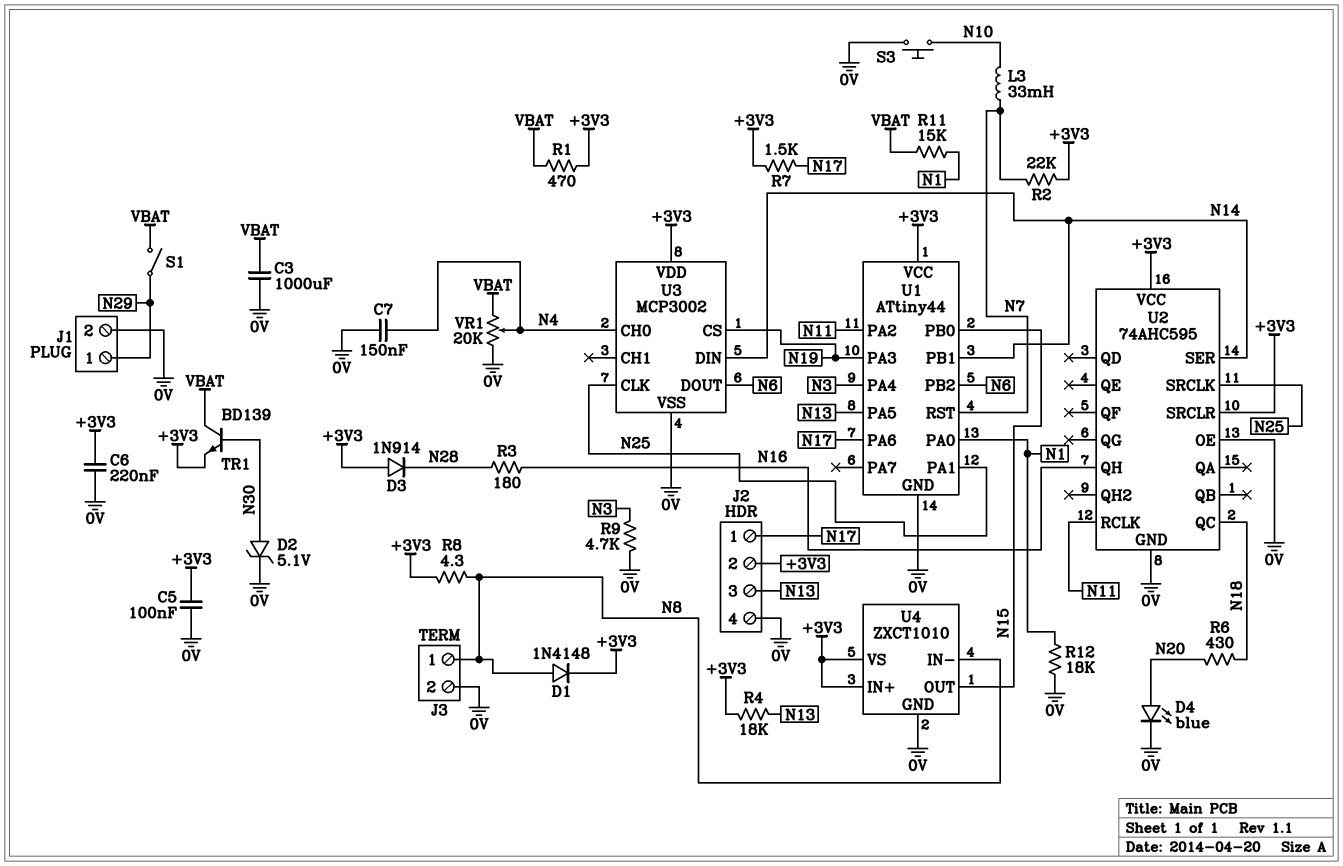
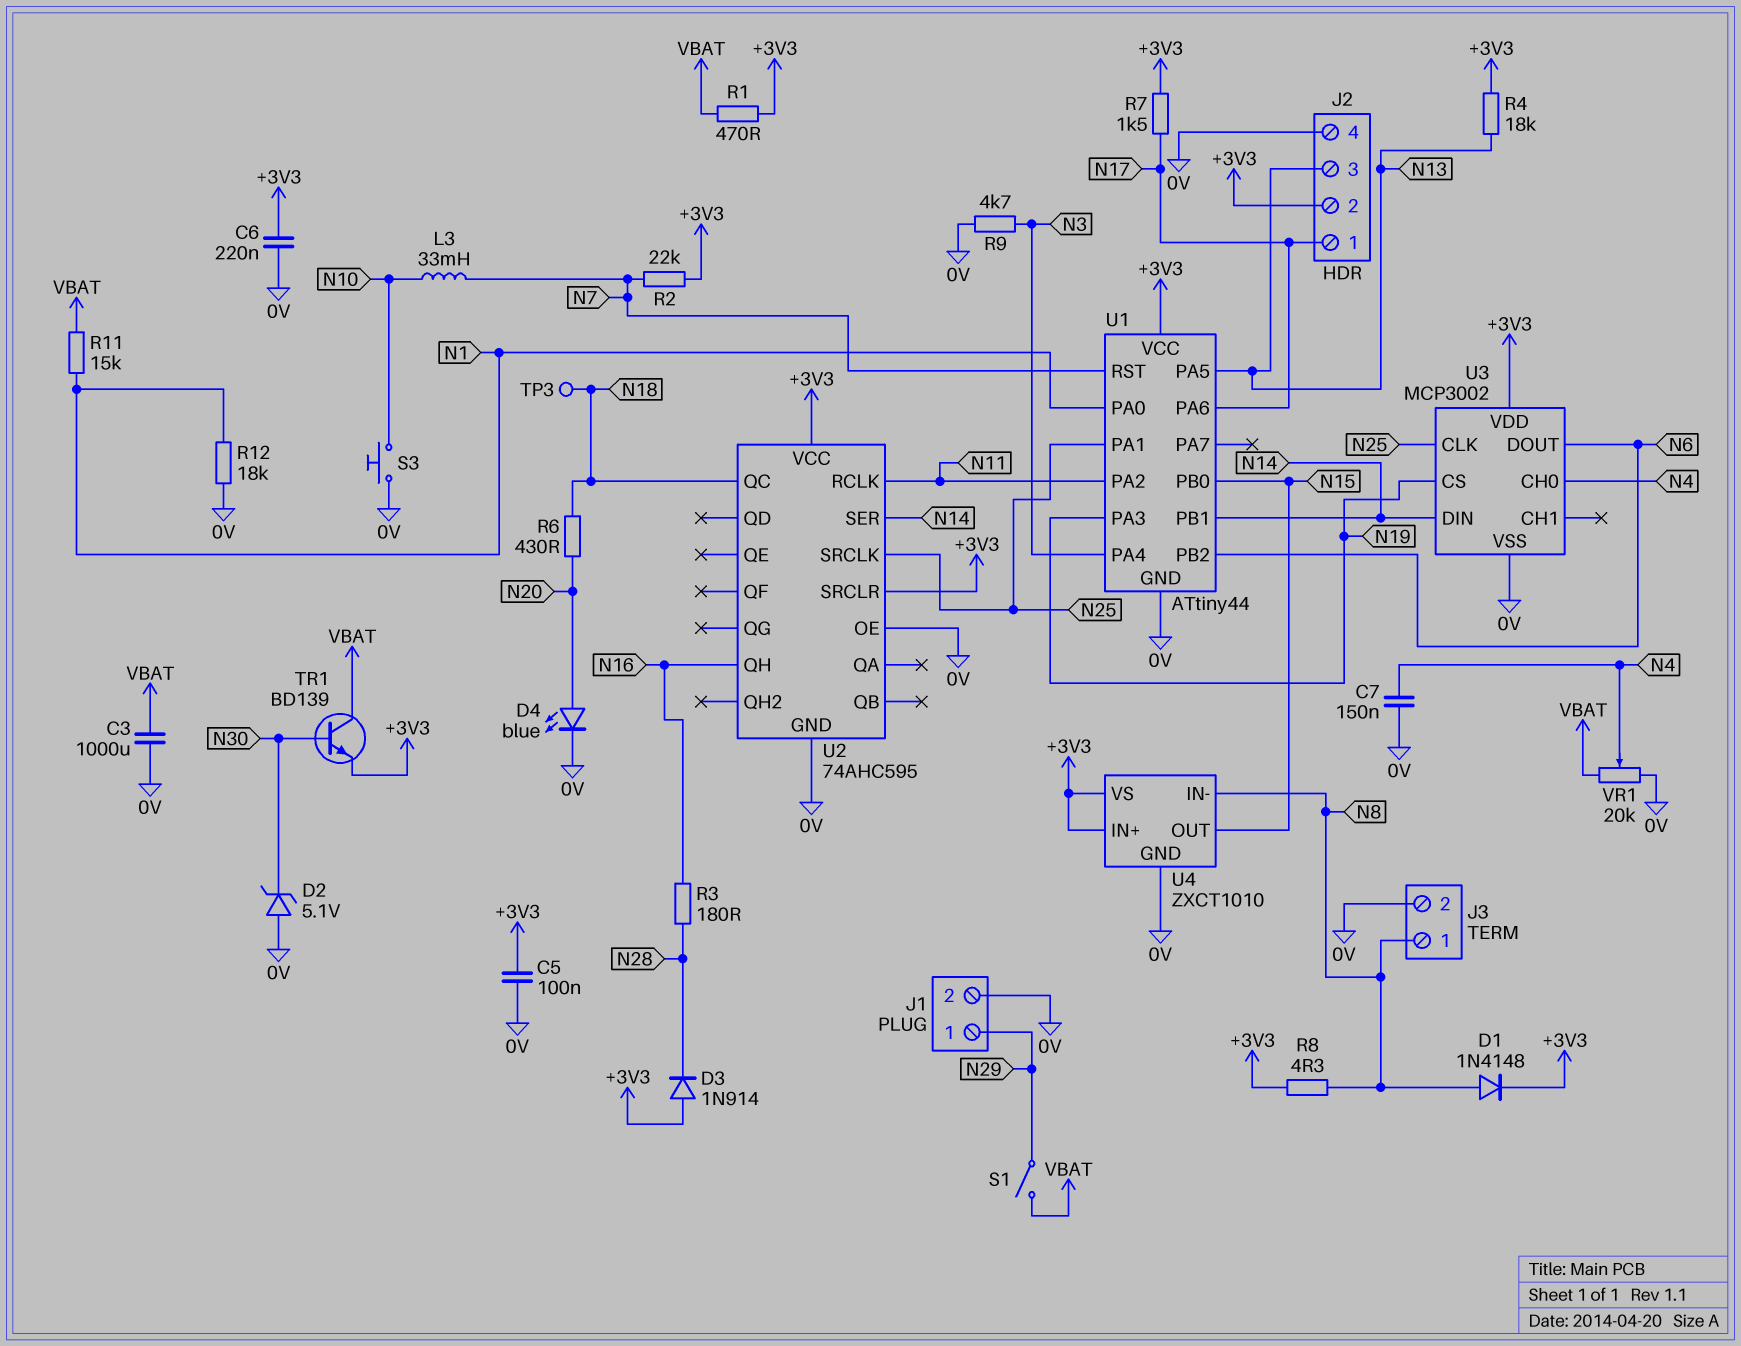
D2: zener 5.1V (A N30, K 0V) -> zener 5.1V (A 0V, K N30)
TP3: none -> test point (N18)

